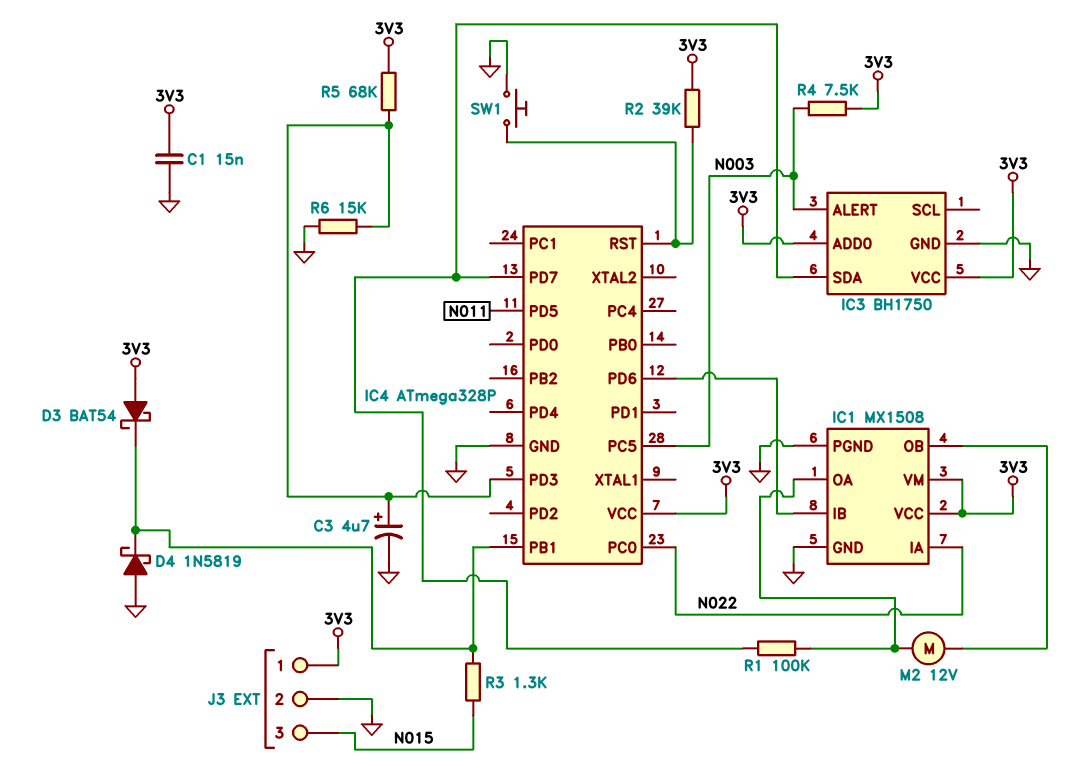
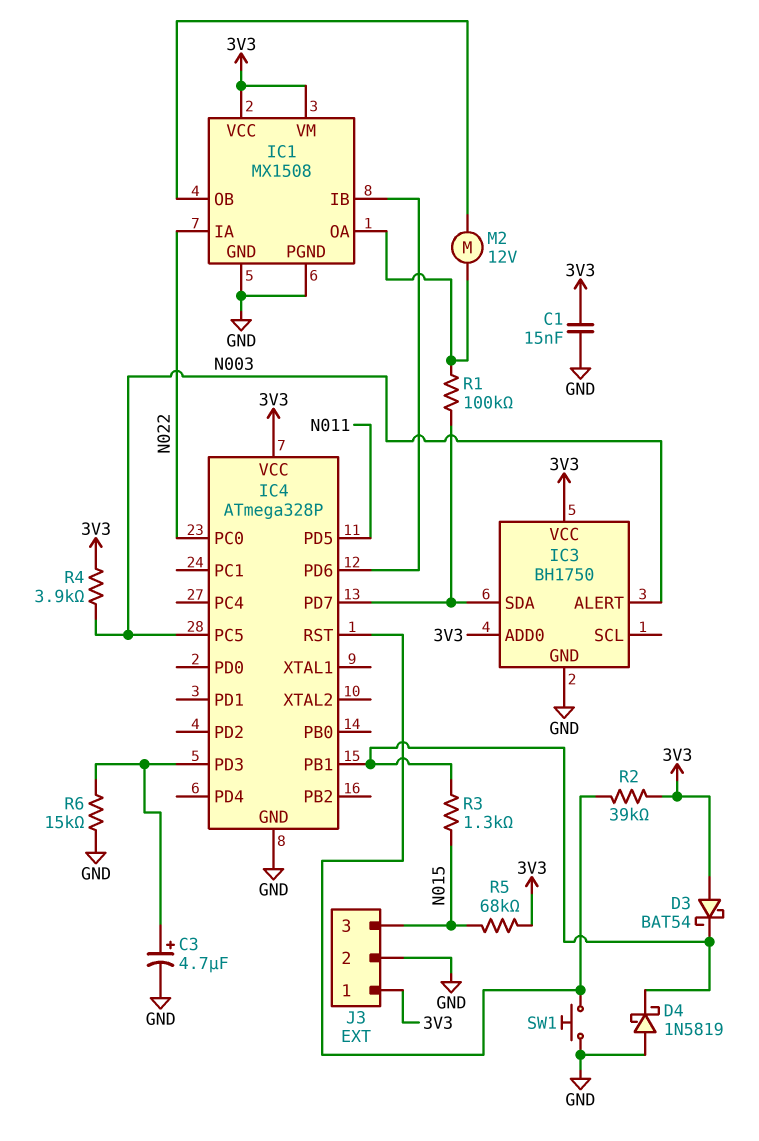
R4: 7.5k (3V3, N003) -> 3.9k (3V3, N003)
R5: 68k (3V3, IC4/PD3) -> 68k (3V3, N015)

